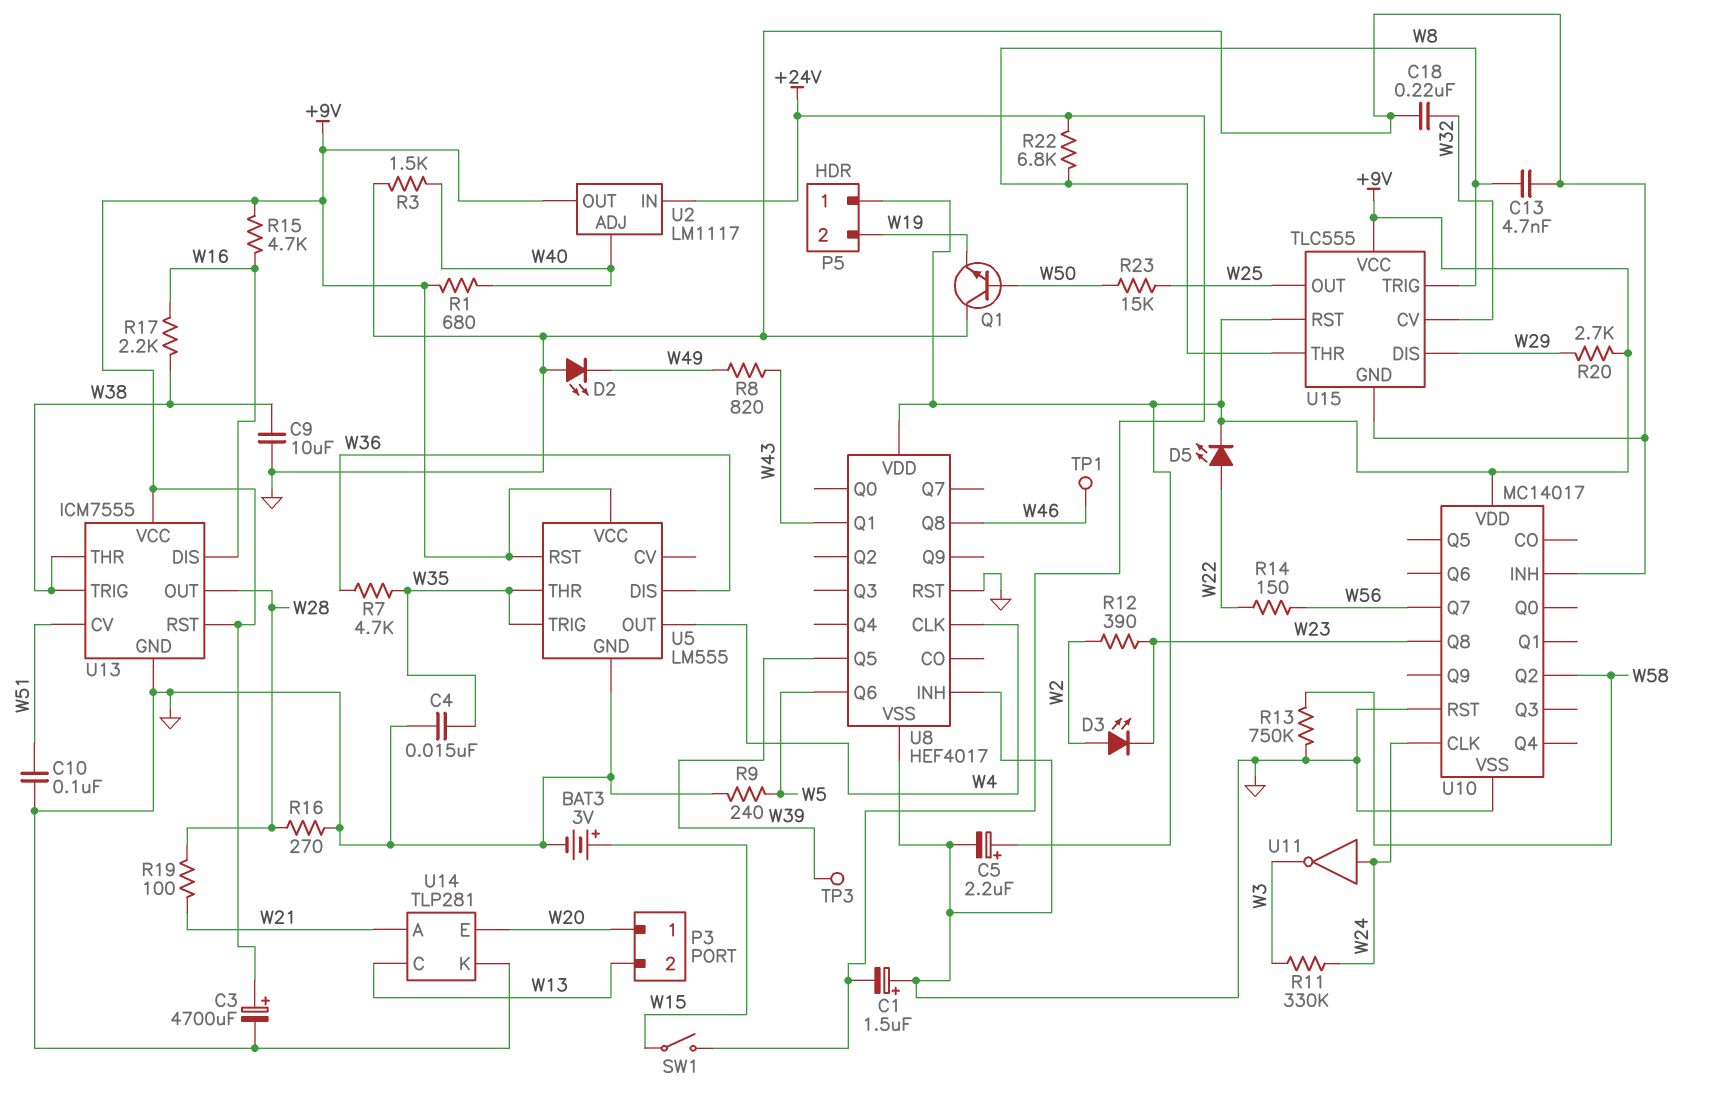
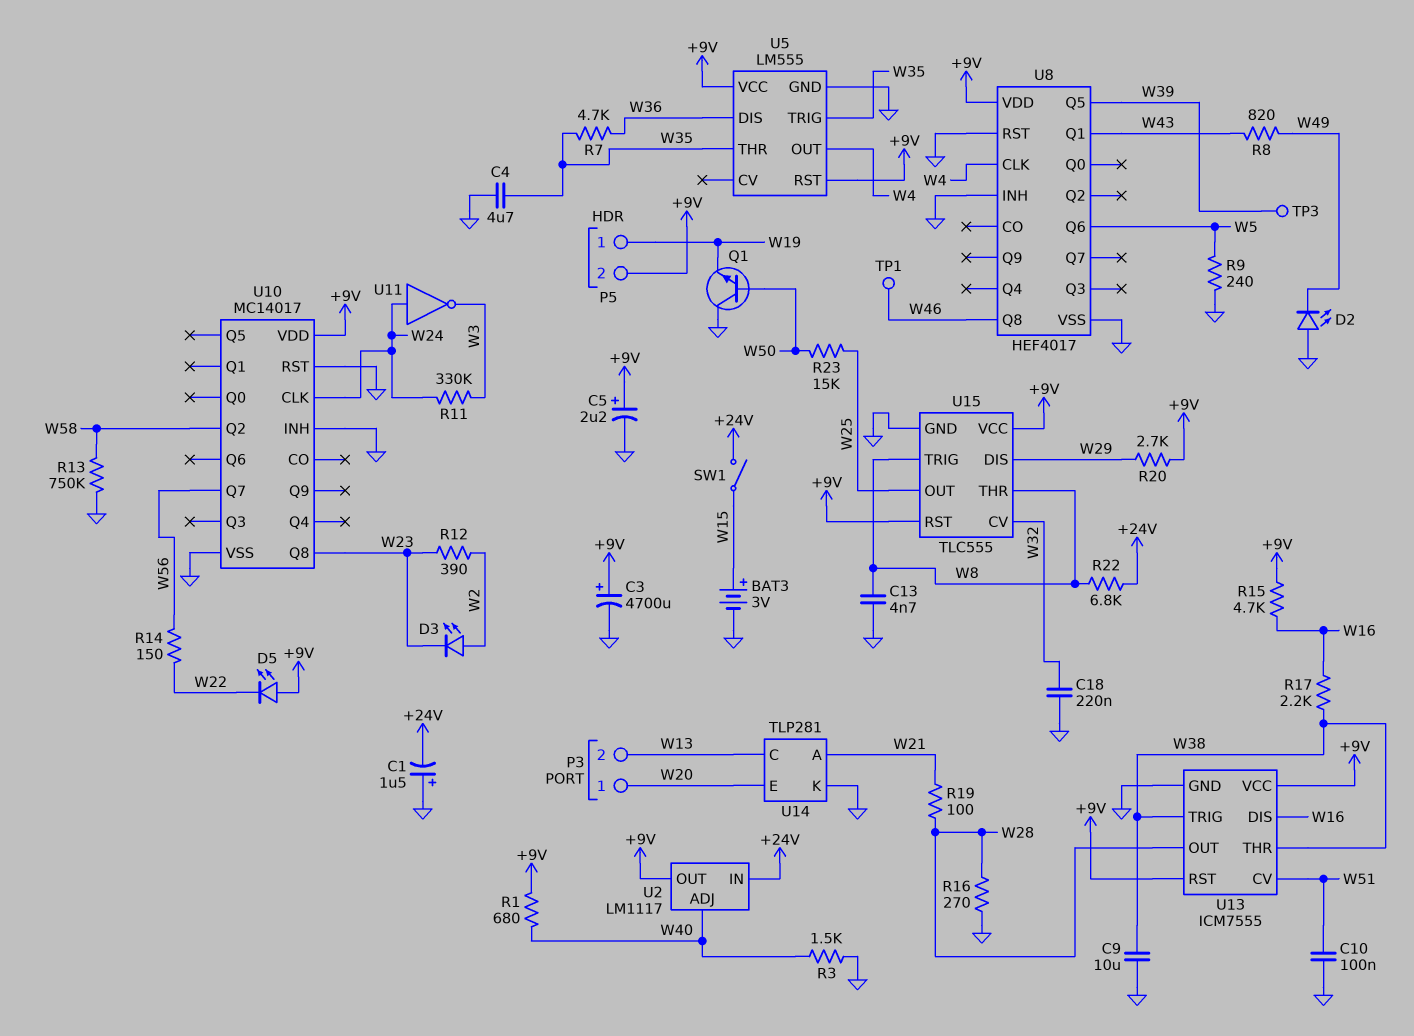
C4: 15nF (GND, W35) -> 4.7uF (GND, W35)
D5: LED (A W22, K +9V) -> LED (A +9V, K W22)
P5 pin 1: +9V -> W19
P5 pin 2: W19 -> +9V

